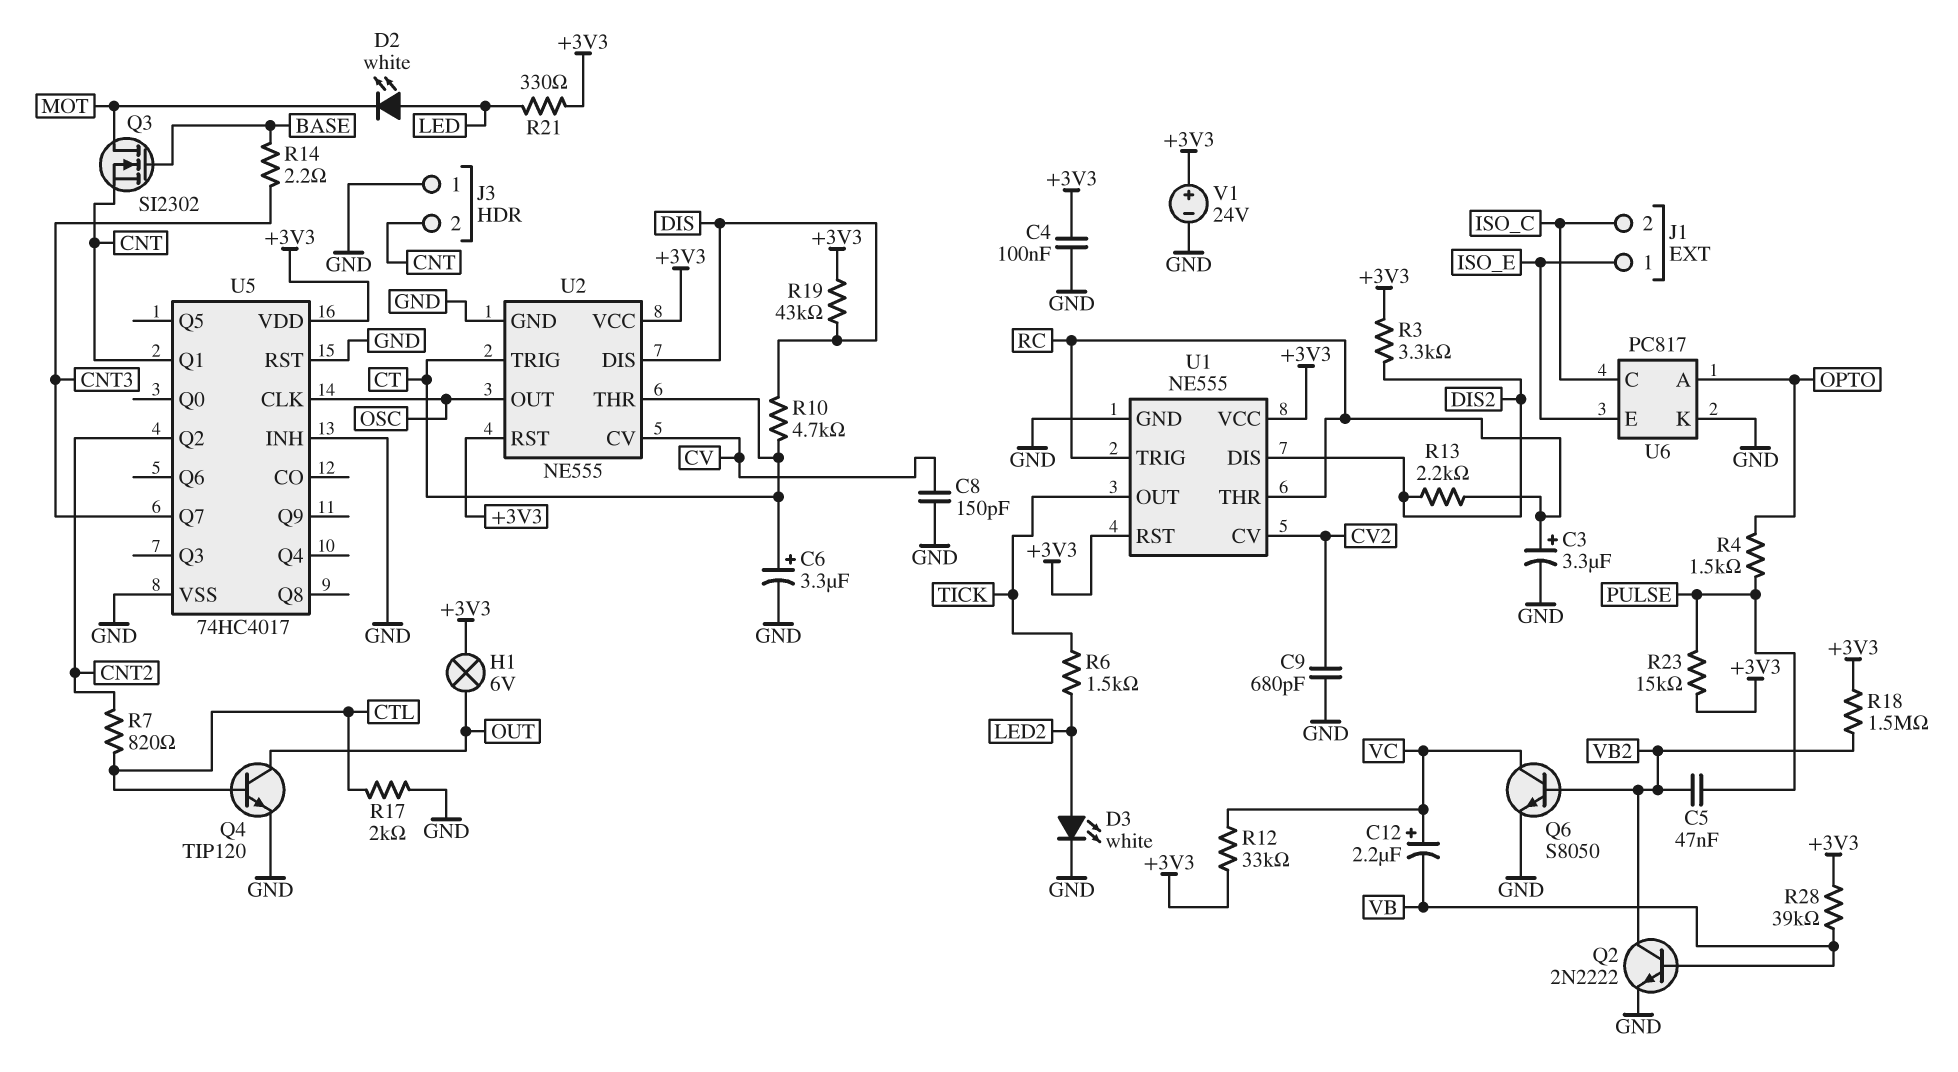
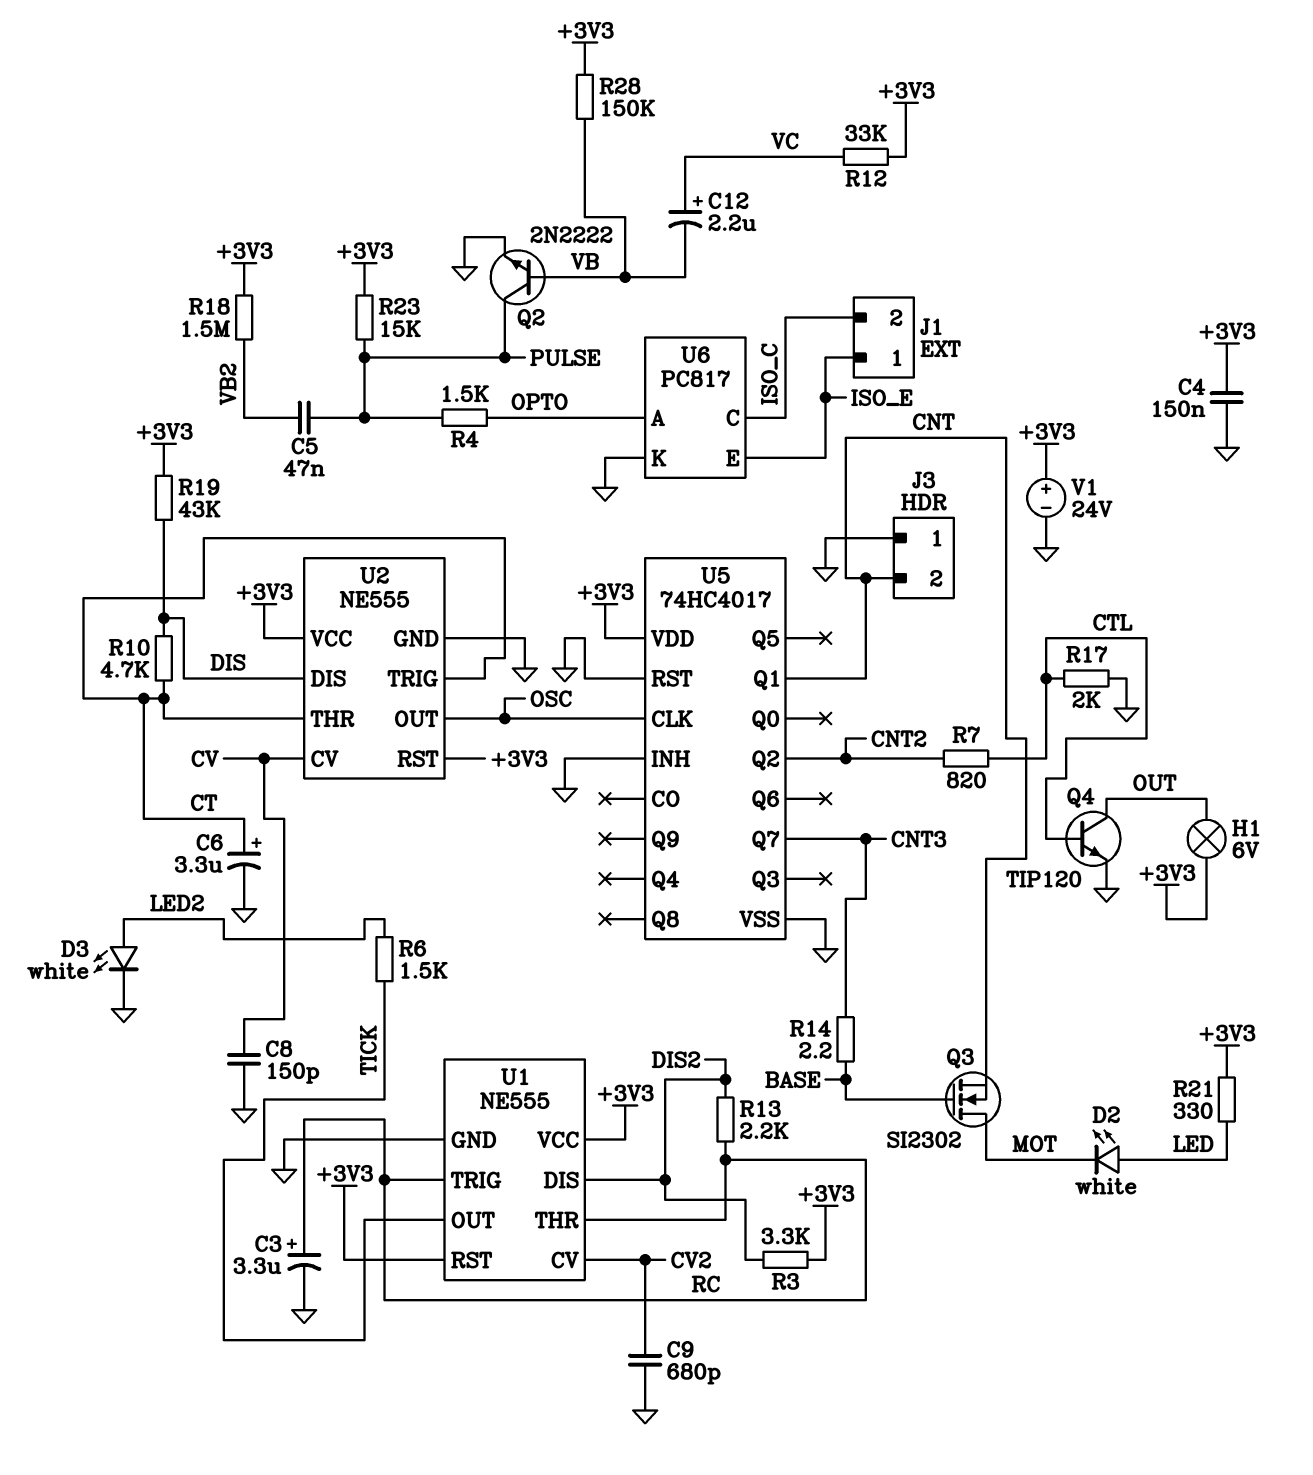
C4: 100nF (+3V3, GND) -> 150nF (+3V3, GND)
Q2: NPN 2N2222 (B VB, C VB2, E GND) -> NPN 2N2222 (B VB, C PULSE, E GND)
Q6: NPN S8050 (B VB2, C VC, E GND) -> none
R28: 39k (+3V3, VB) -> 150k (+3V3, VB)

